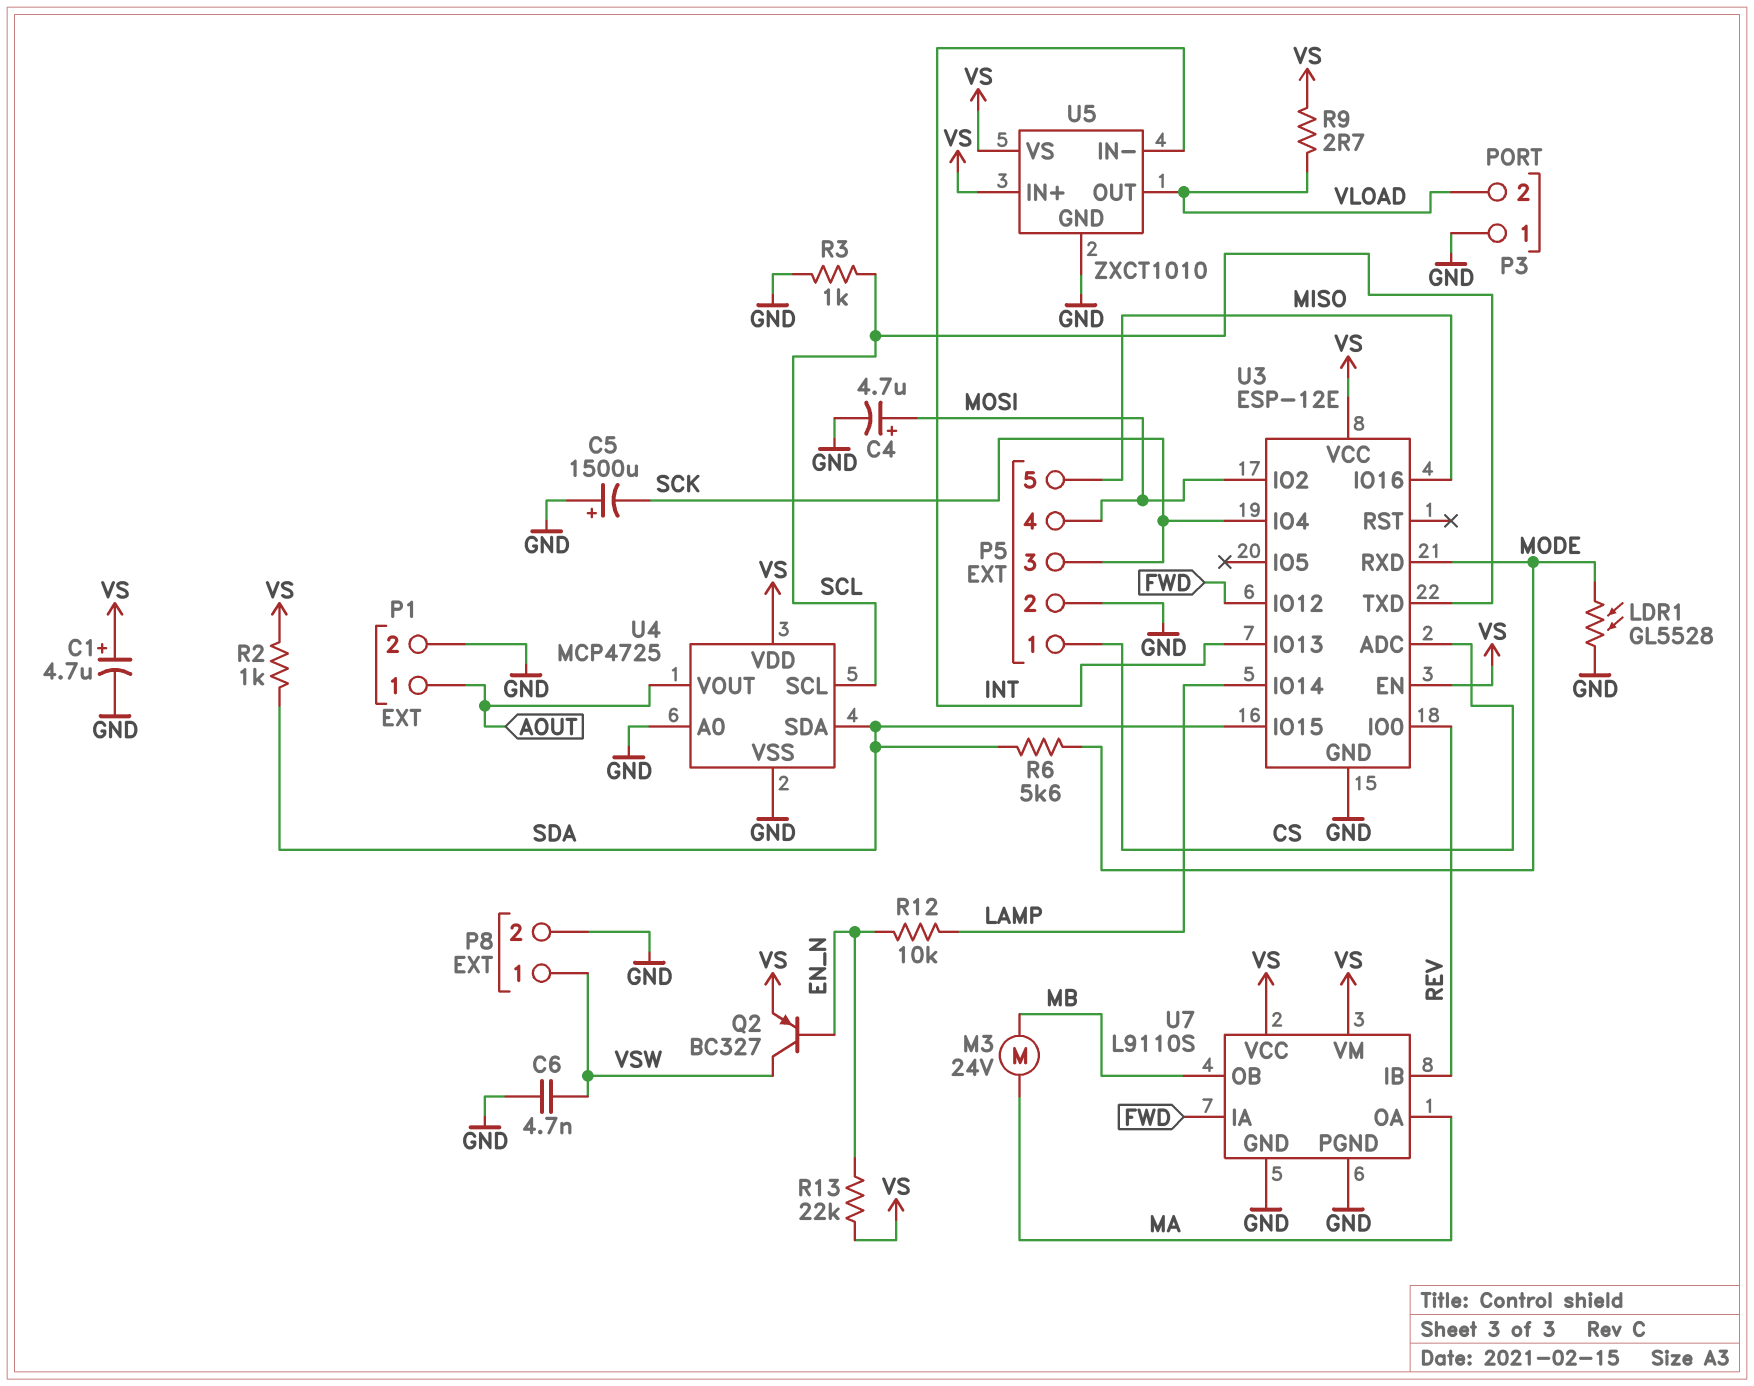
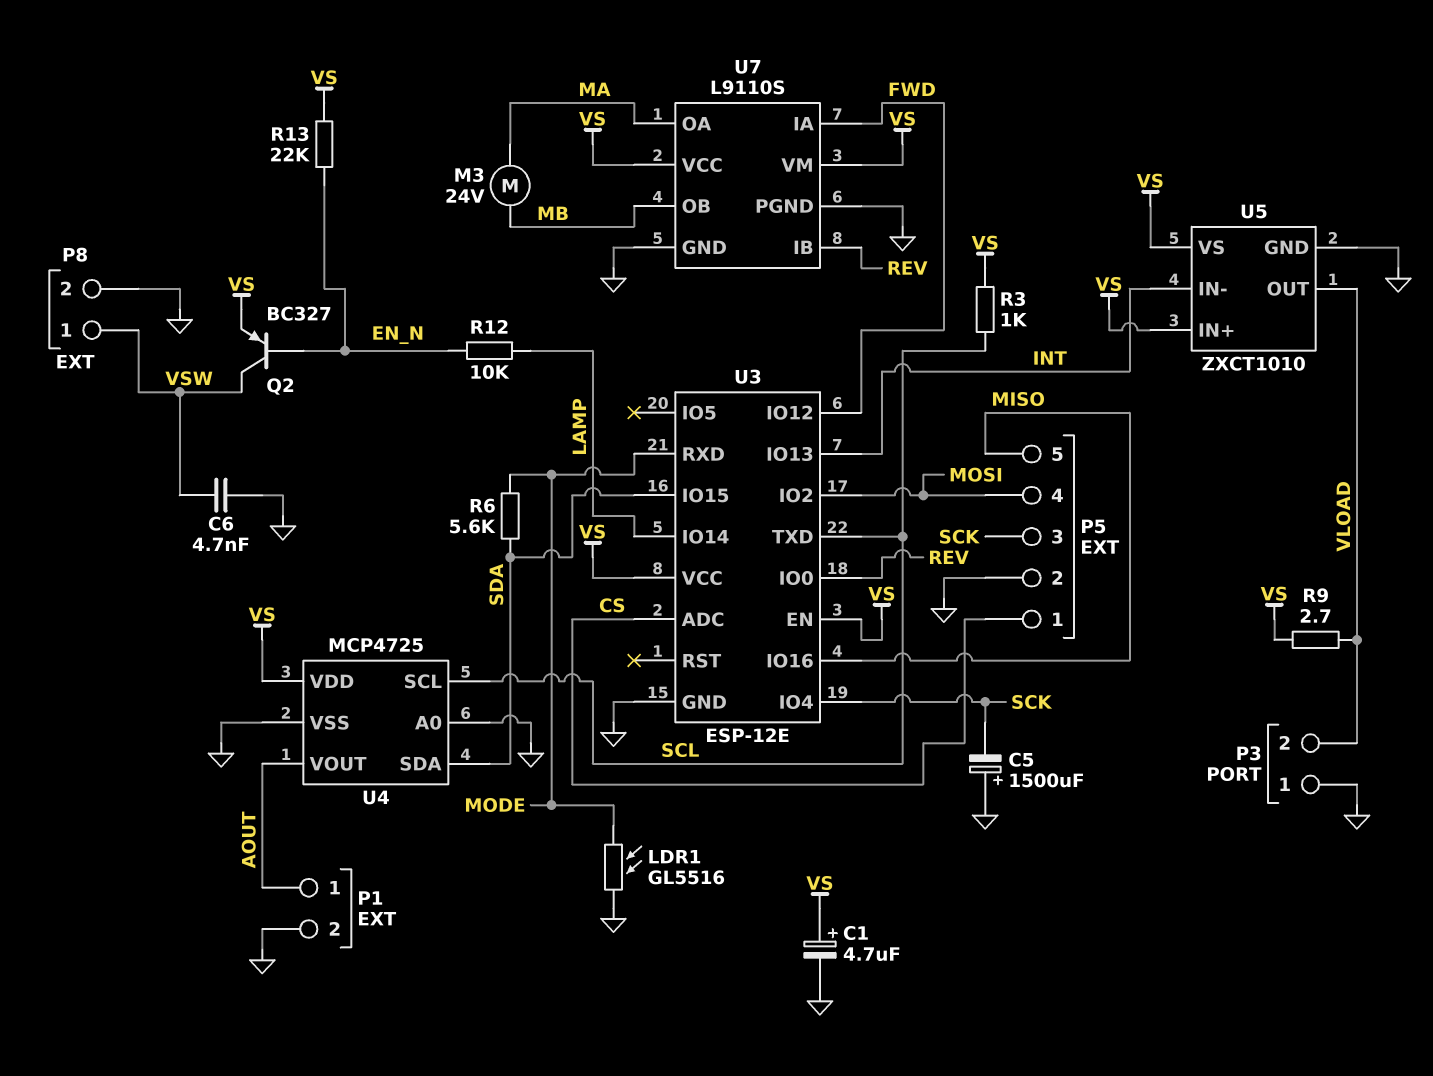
C4: 4.7uF (plus MOSI, minus GND) -> none
LDR1: GL5528 (GND, MODE) -> GL5516 (GND, MODE)
R2: 1k (SDA, VS) -> none
R3: 1k (GND, SCL) -> 1k (SCL, VS)

